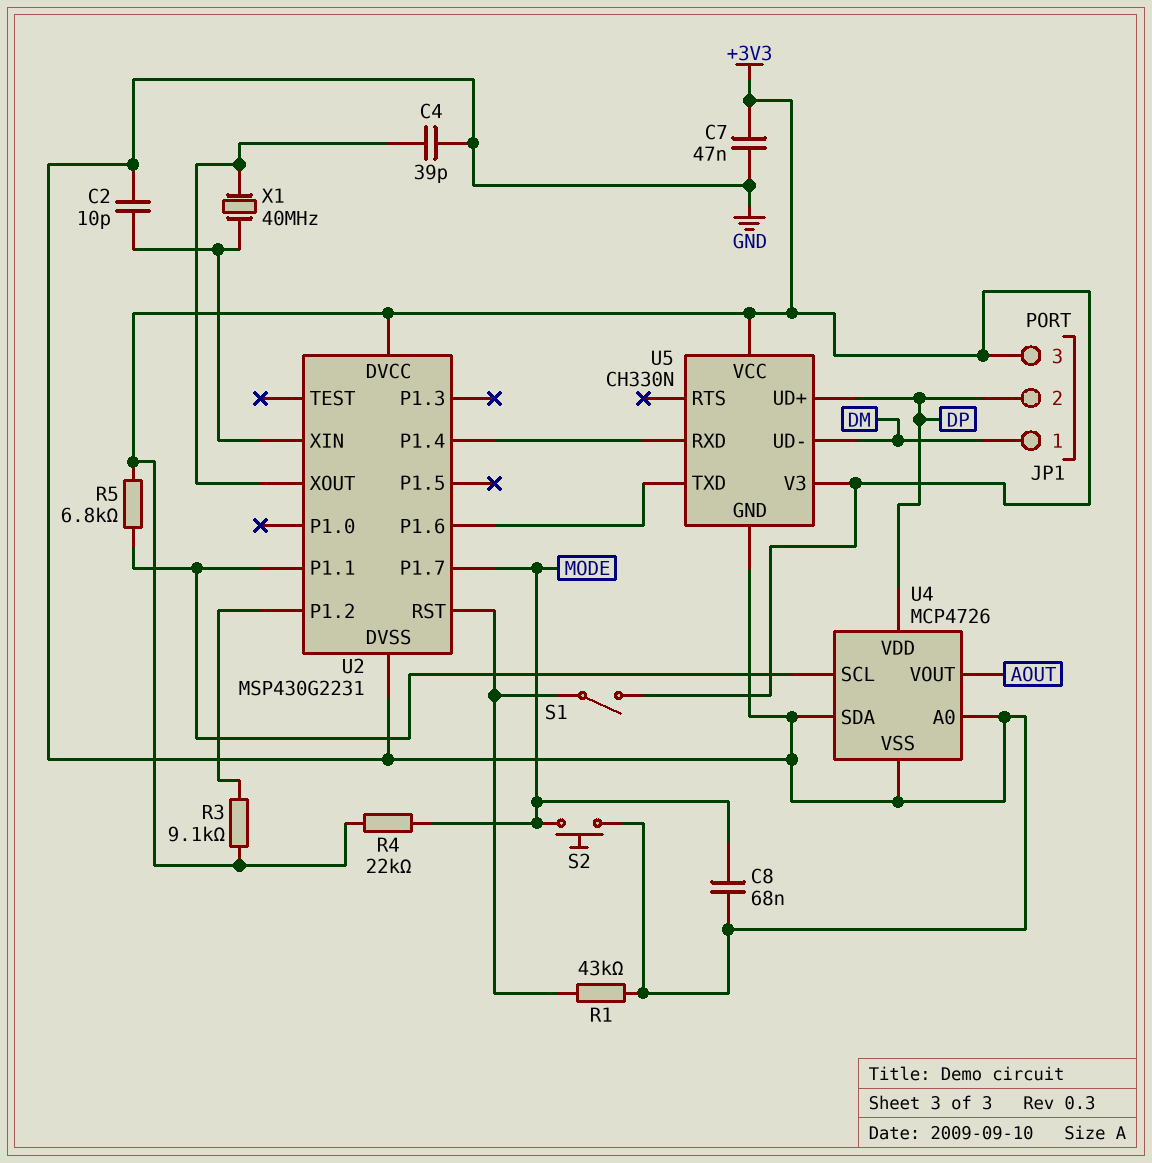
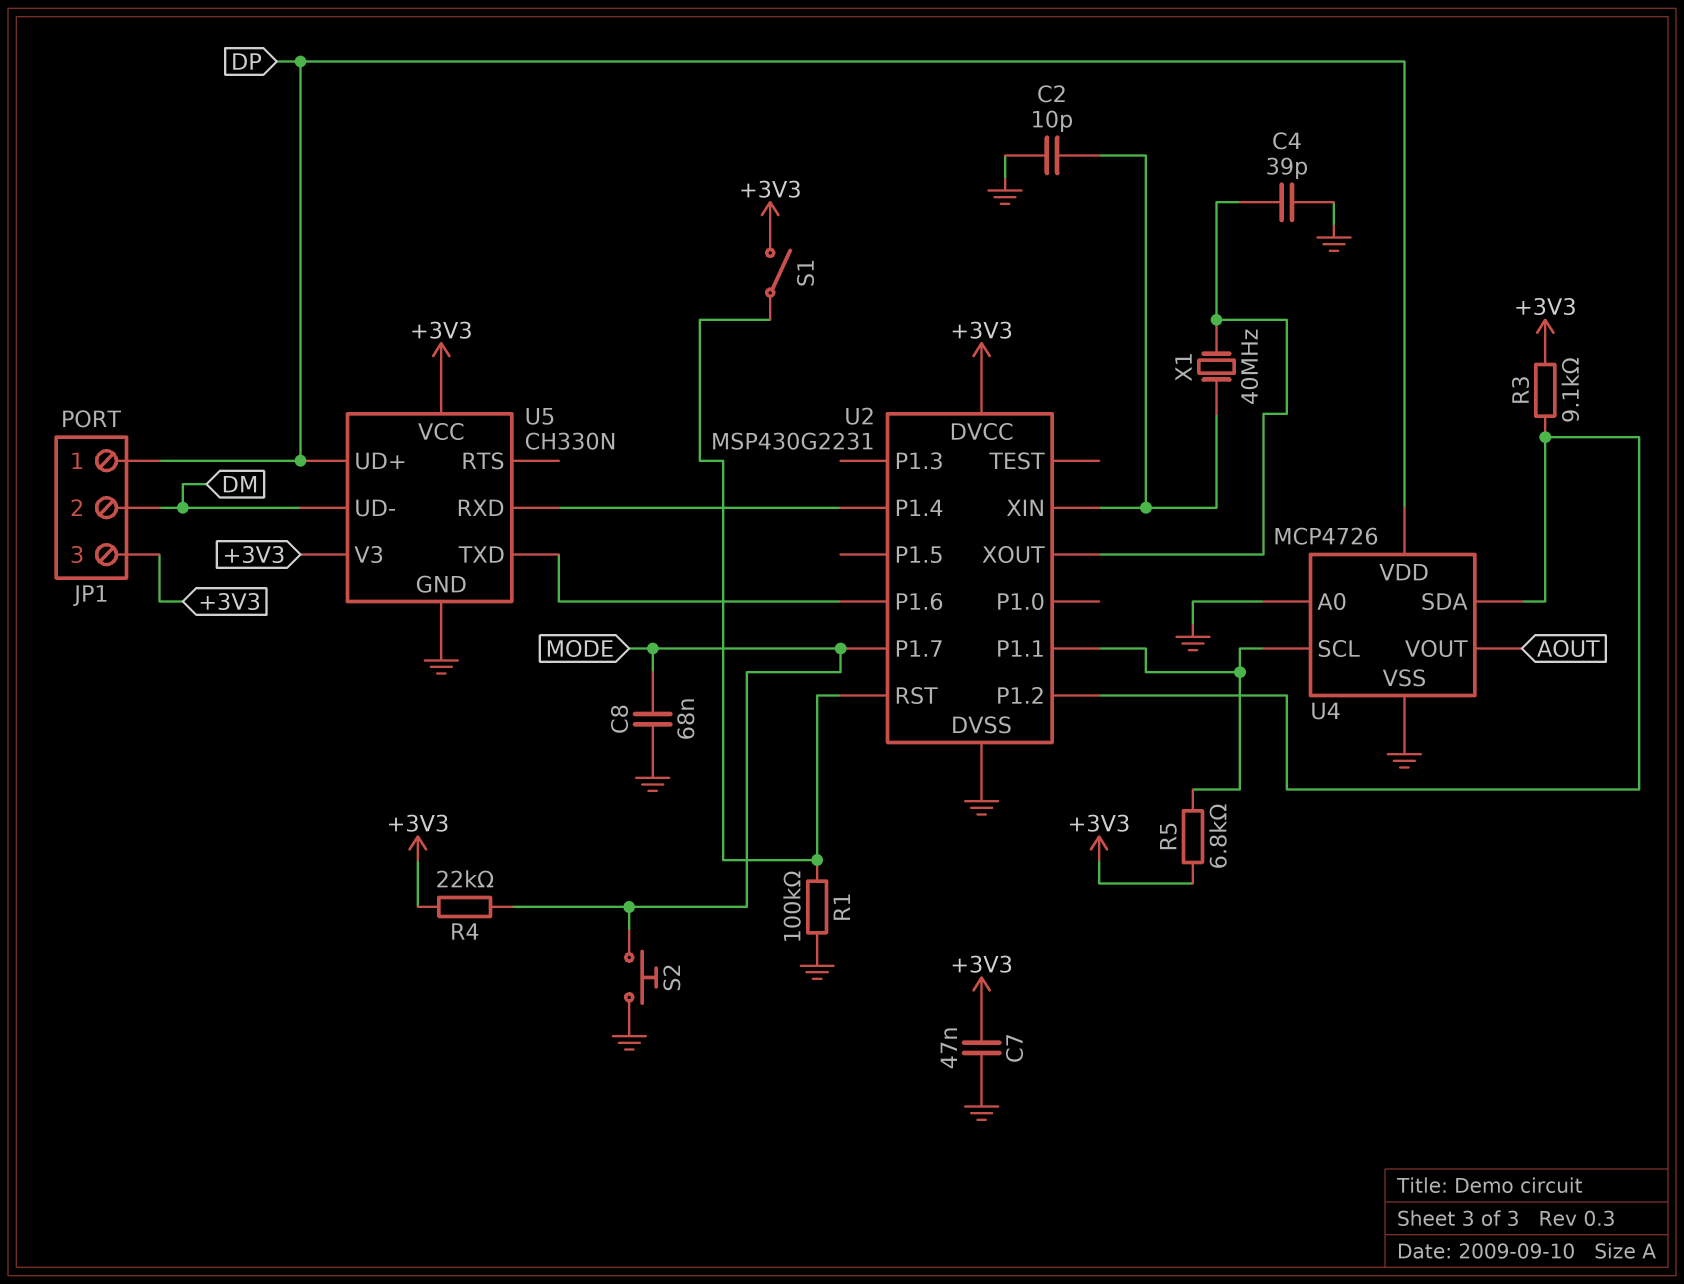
JP1 pin 1: DM -> DP
JP1 pin 2: DP -> DM
R1: 43k (GND, U2/RST) -> 100k (GND, U2/RST)
U4 pin SDA: GND -> U2/P1.2

